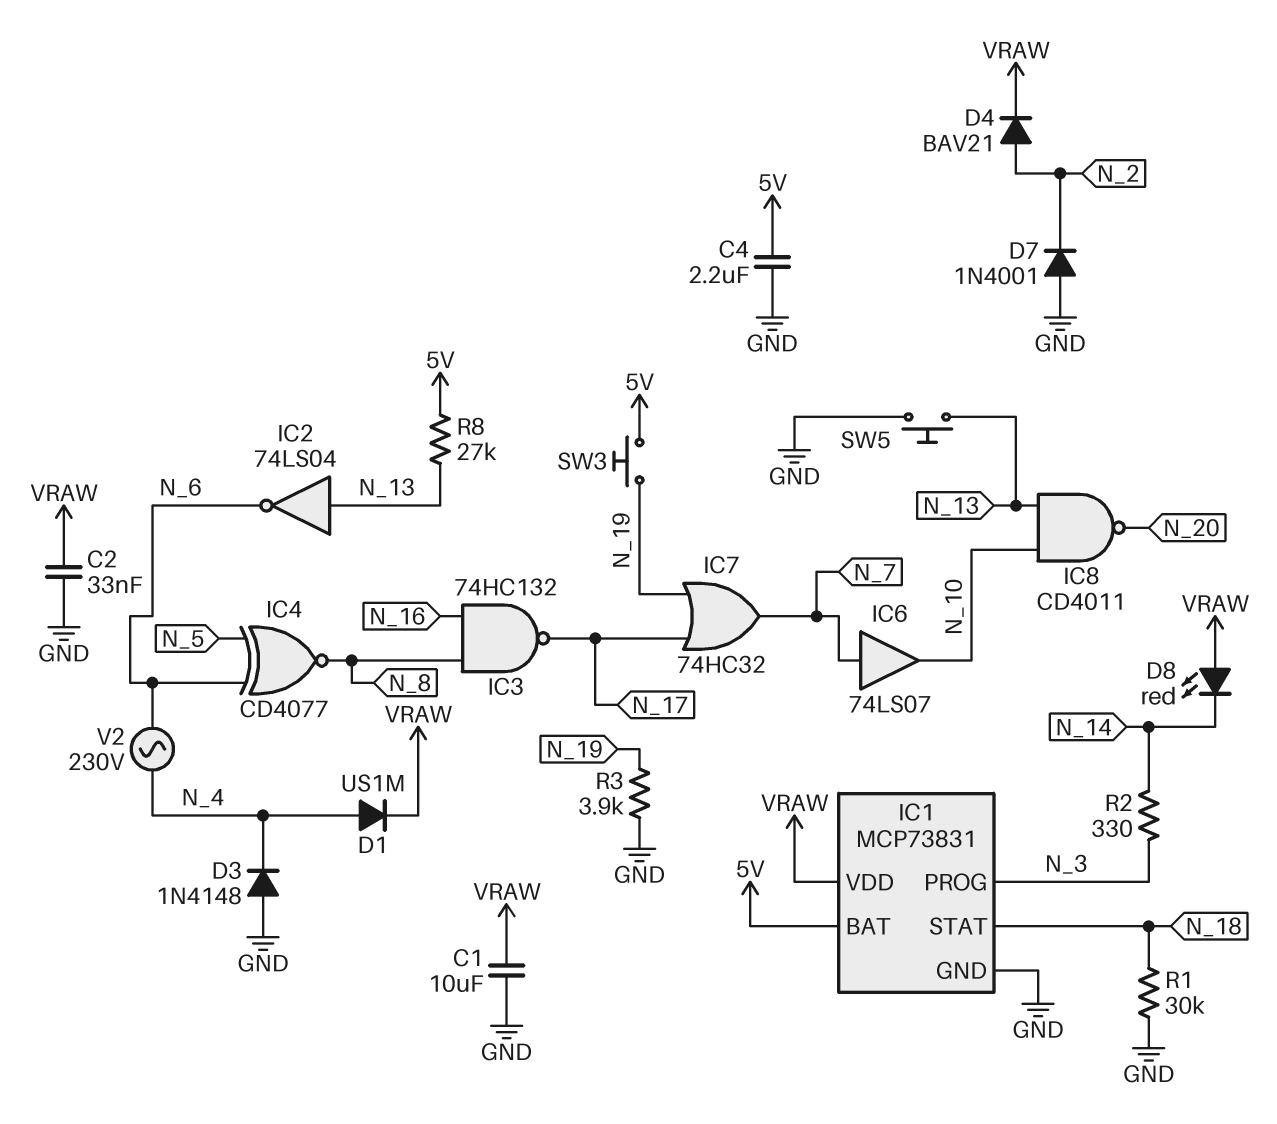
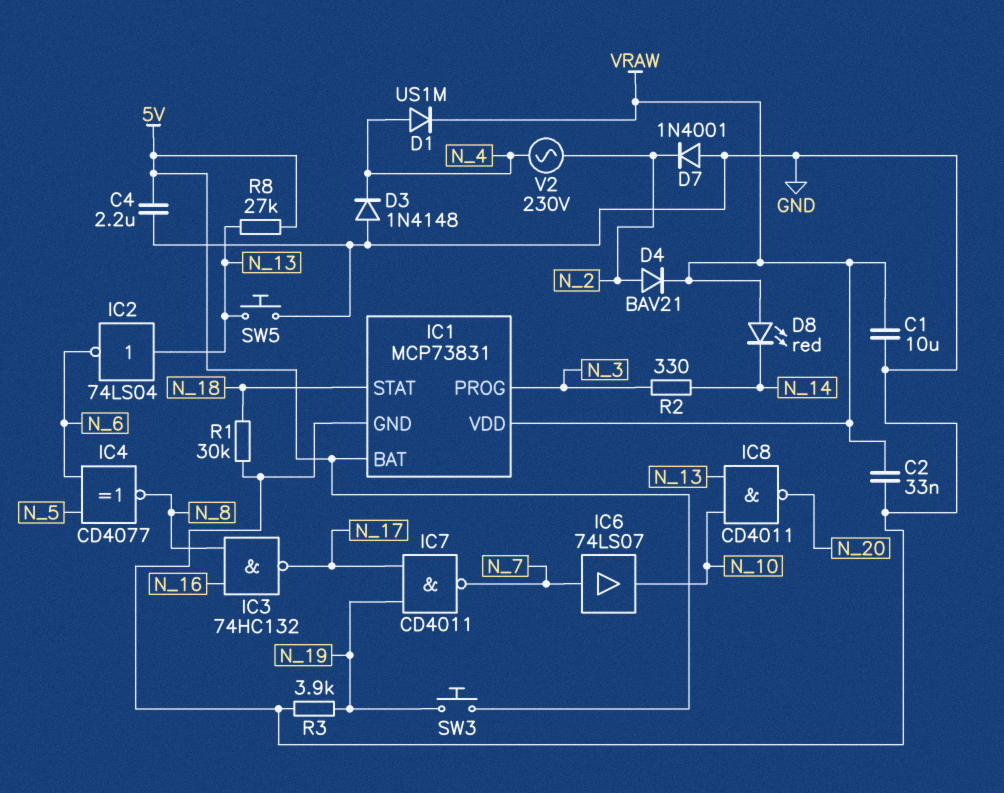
IC7: OR 74HC32 (in N_17, in N_19, out N_7) -> NAND CD4011 (in N_17, in N_19, out N_7)
V2: AC 230V (N_4, N_6) -> AC 230V (N_2, N_4)

